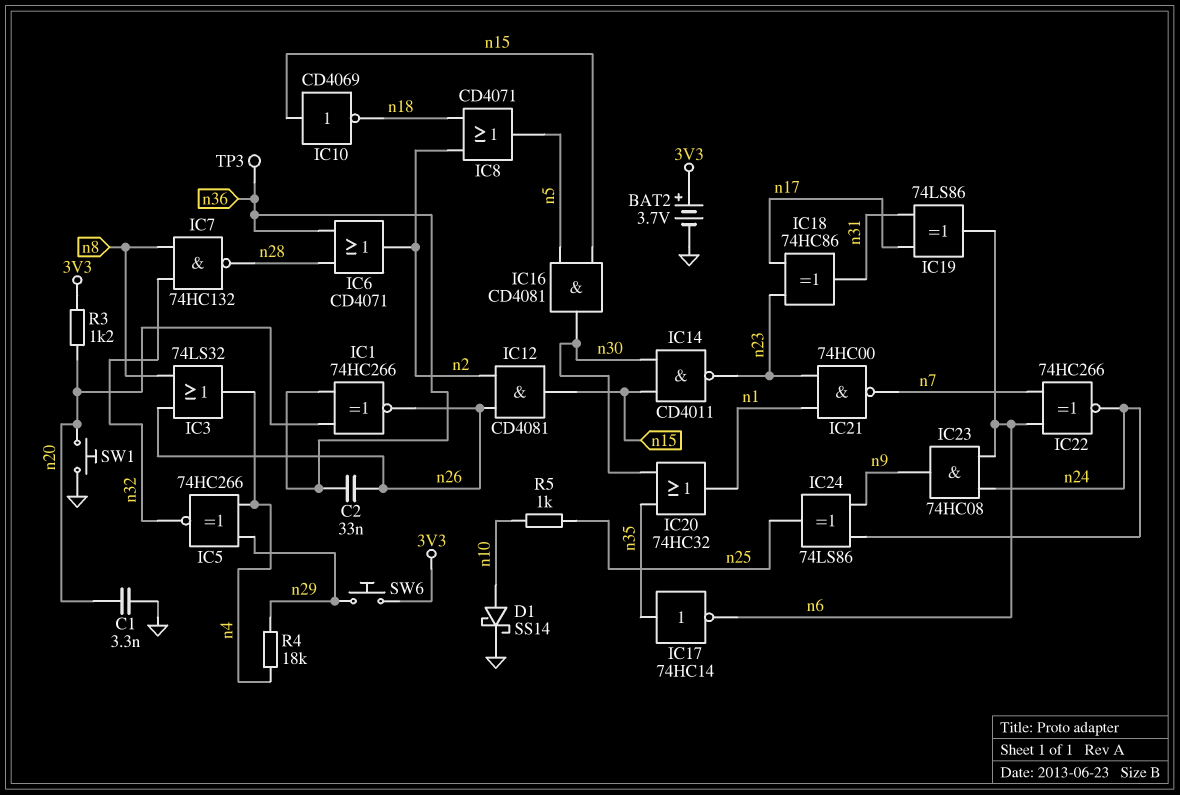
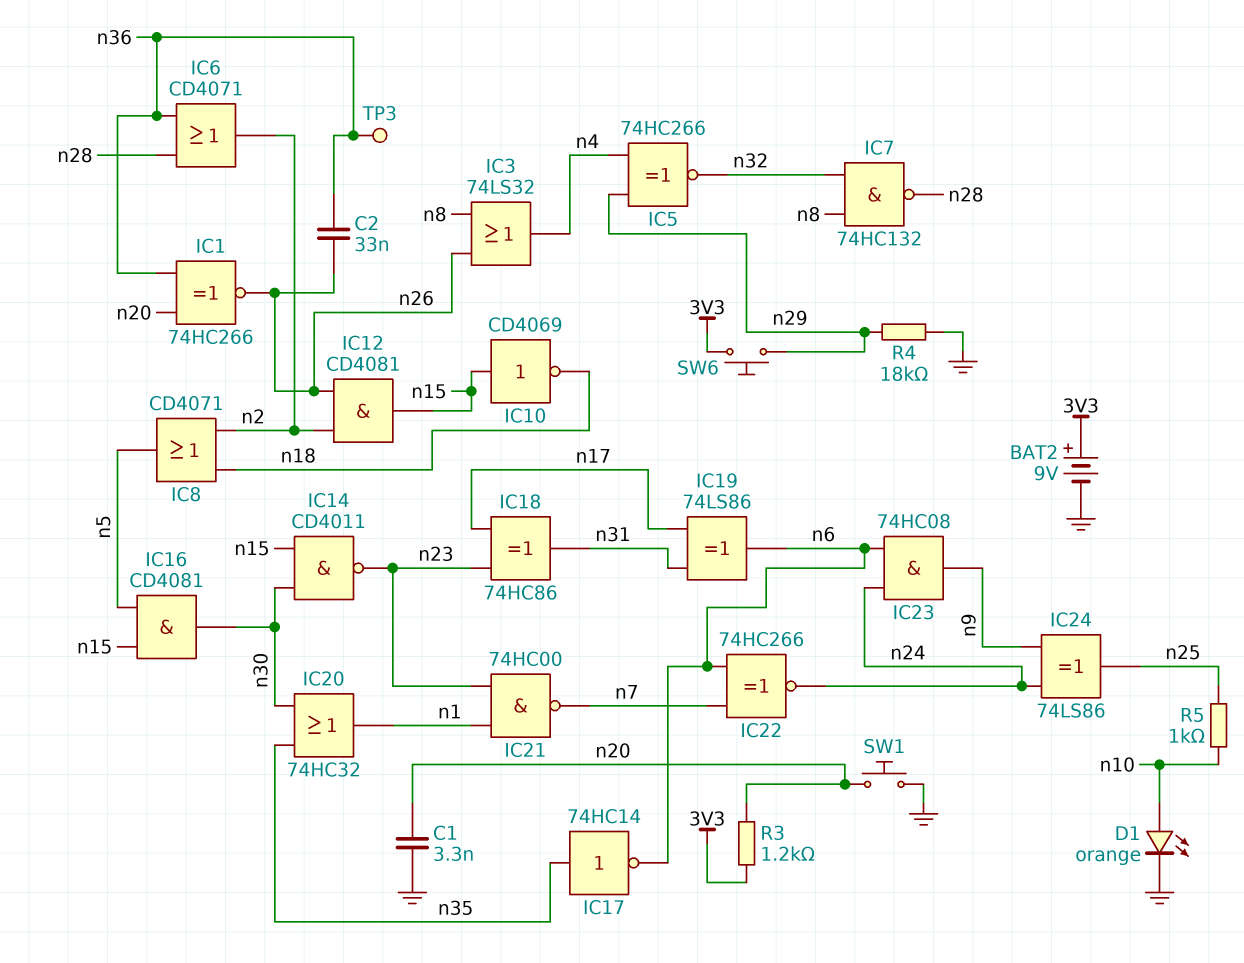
BAT2: 3.7V (plus 3V3, minus GND) -> 9V (plus 3V3, minus GND)
D1: schottky SS14 (A n10, K GND) -> LED orange (A n10, K GND)
R4: 18k (n4, n29) -> 18k (GND, n29)

